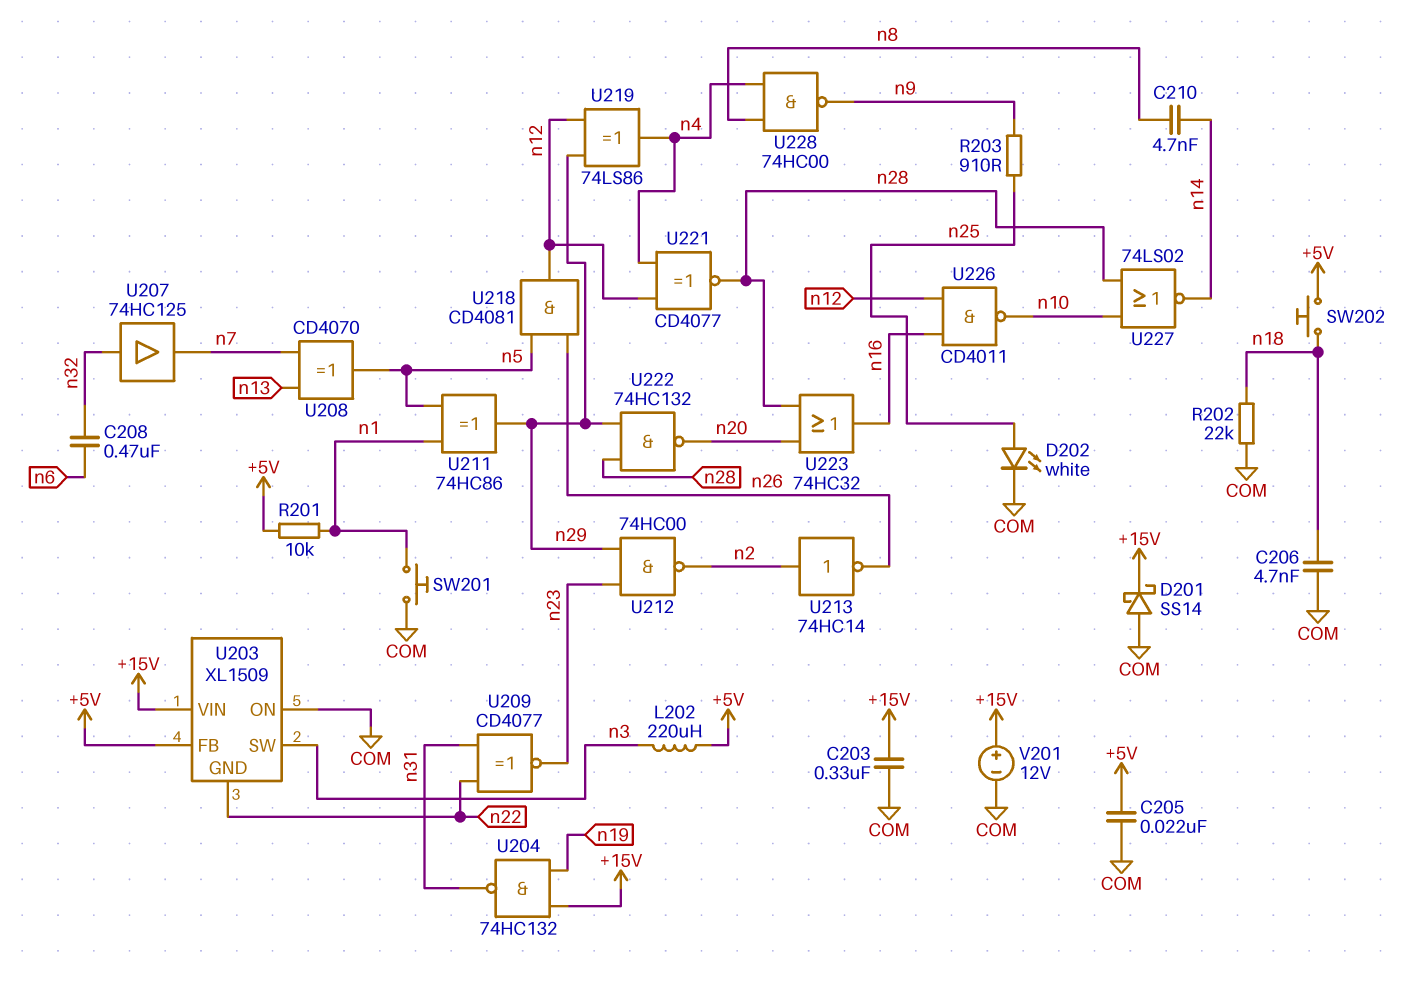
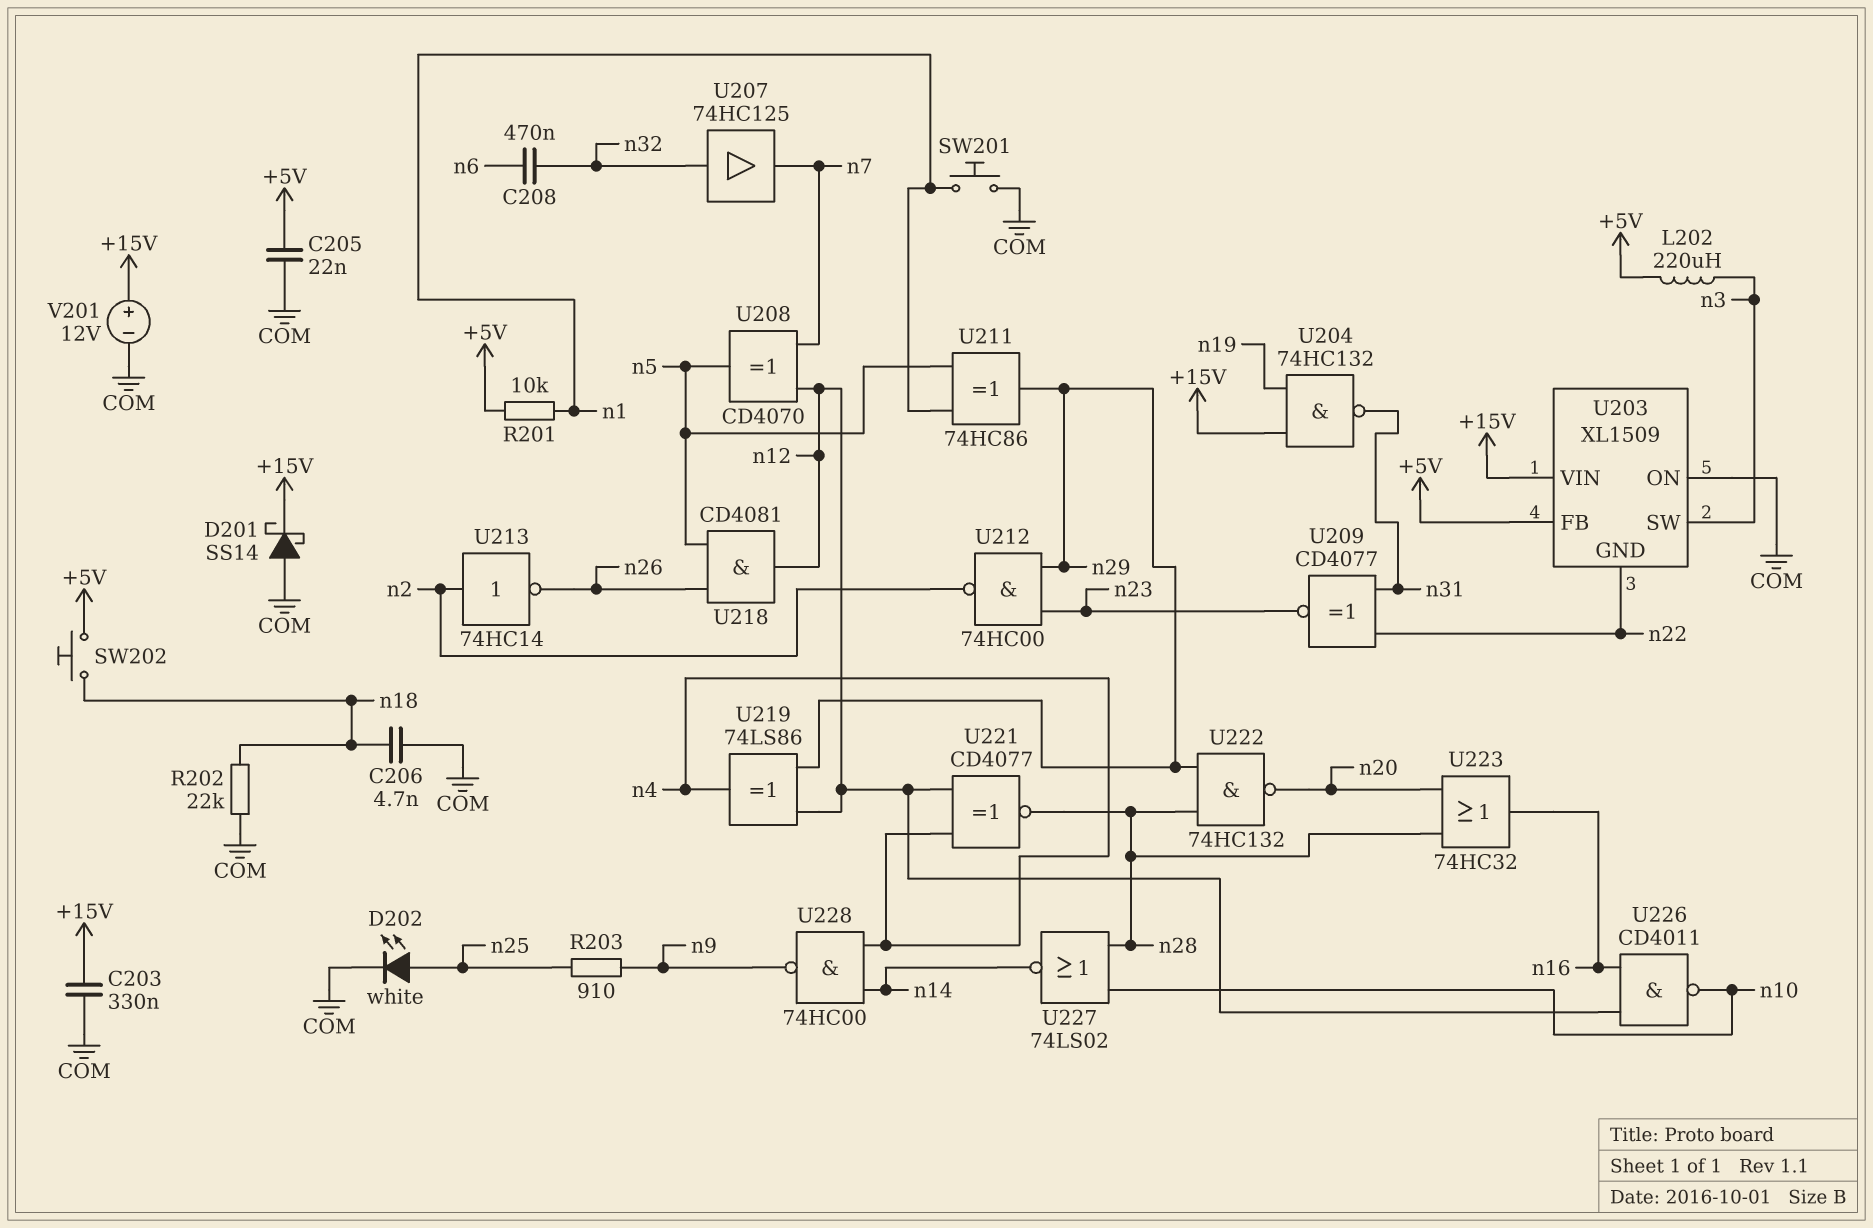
C210: 4.7nF (n8, n14) -> none
U208: XOR CD4070 (in n7, in n13, out n5) -> XOR CD4070 (in n7, in n12, out n5)
U228: NAND 74HC00 (in n4, in n8, out n9) -> NAND 74HC00 (in n4, in n14, out n9)

